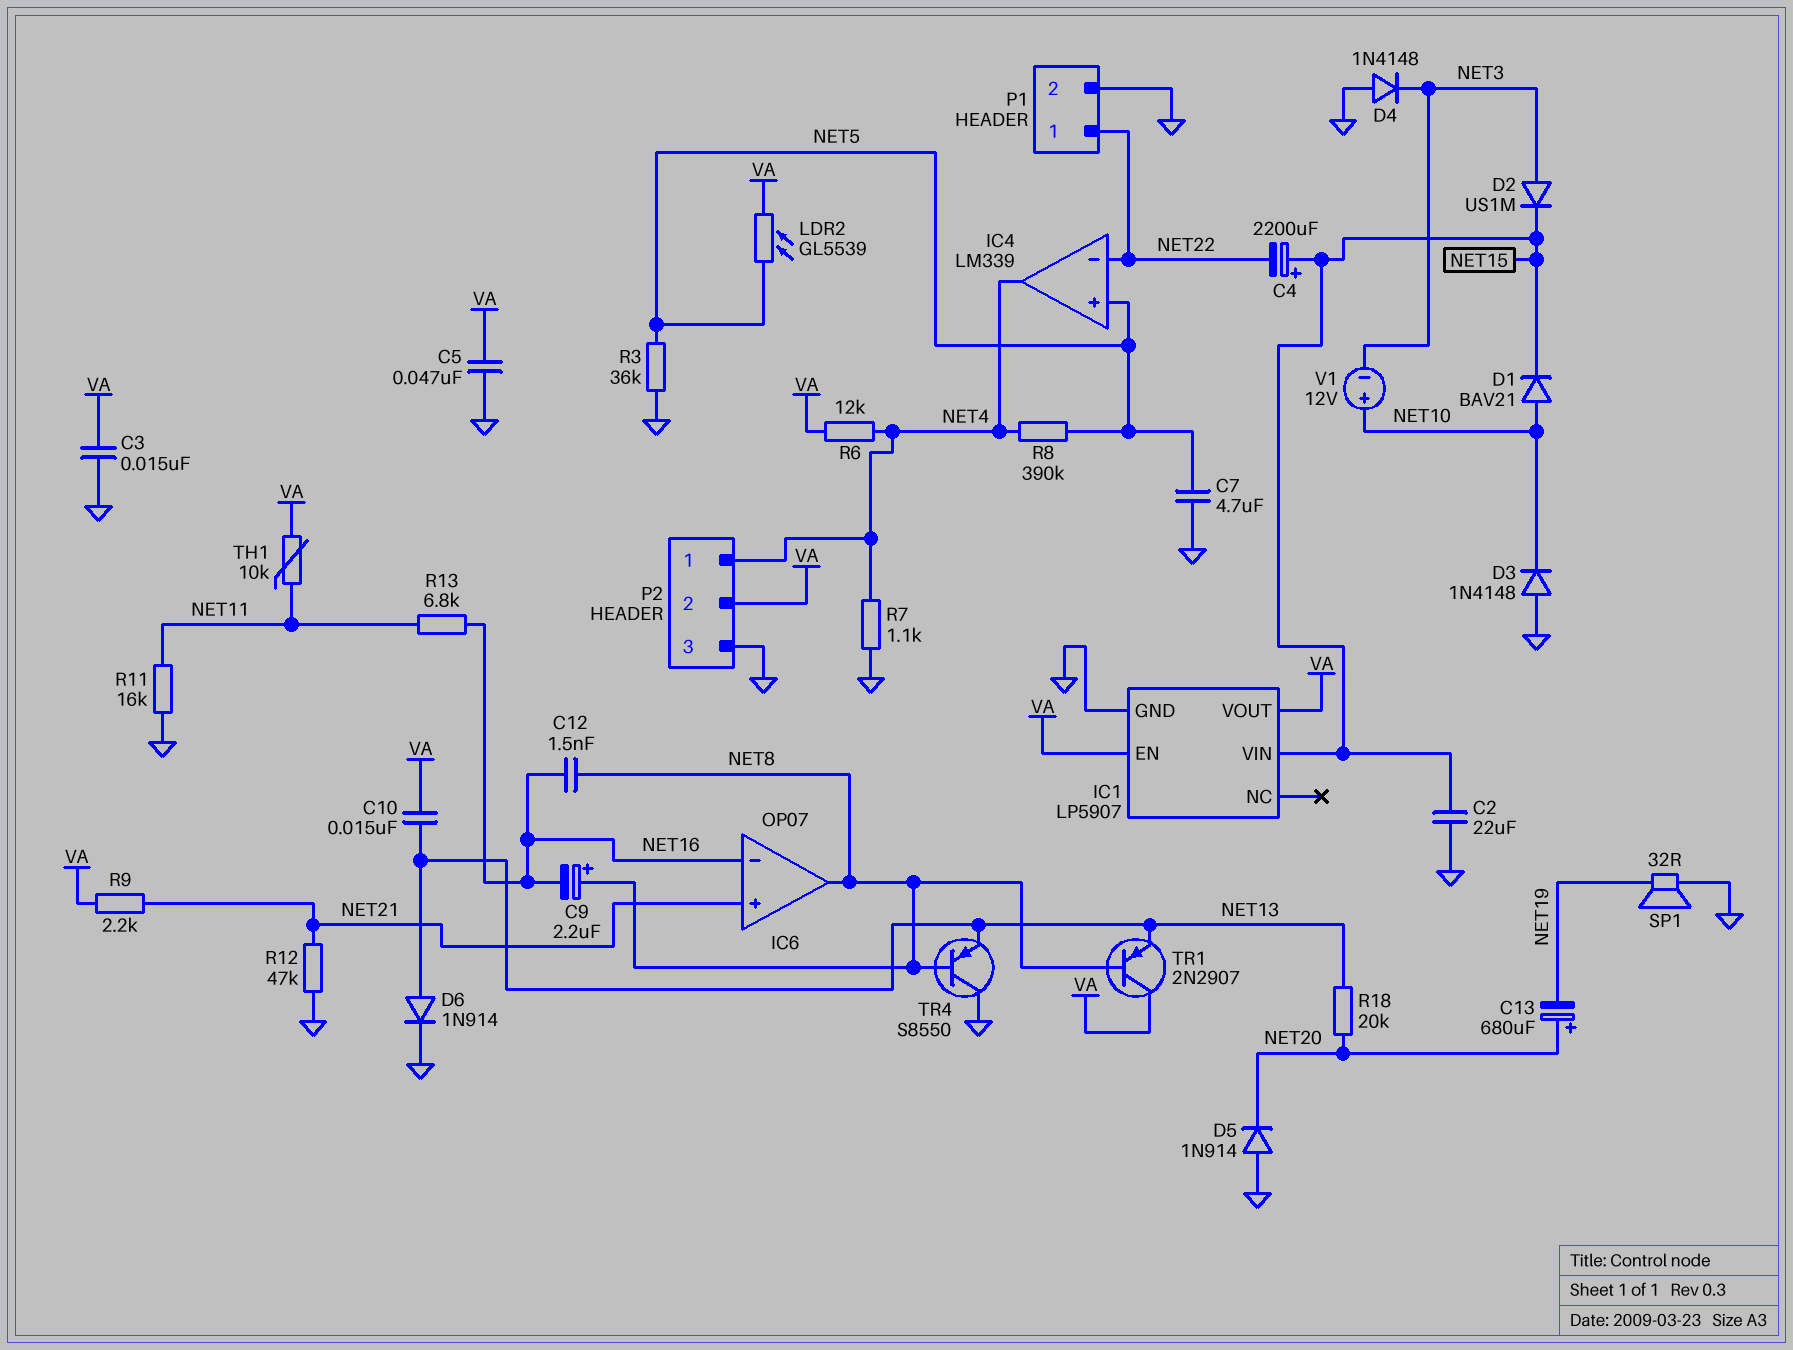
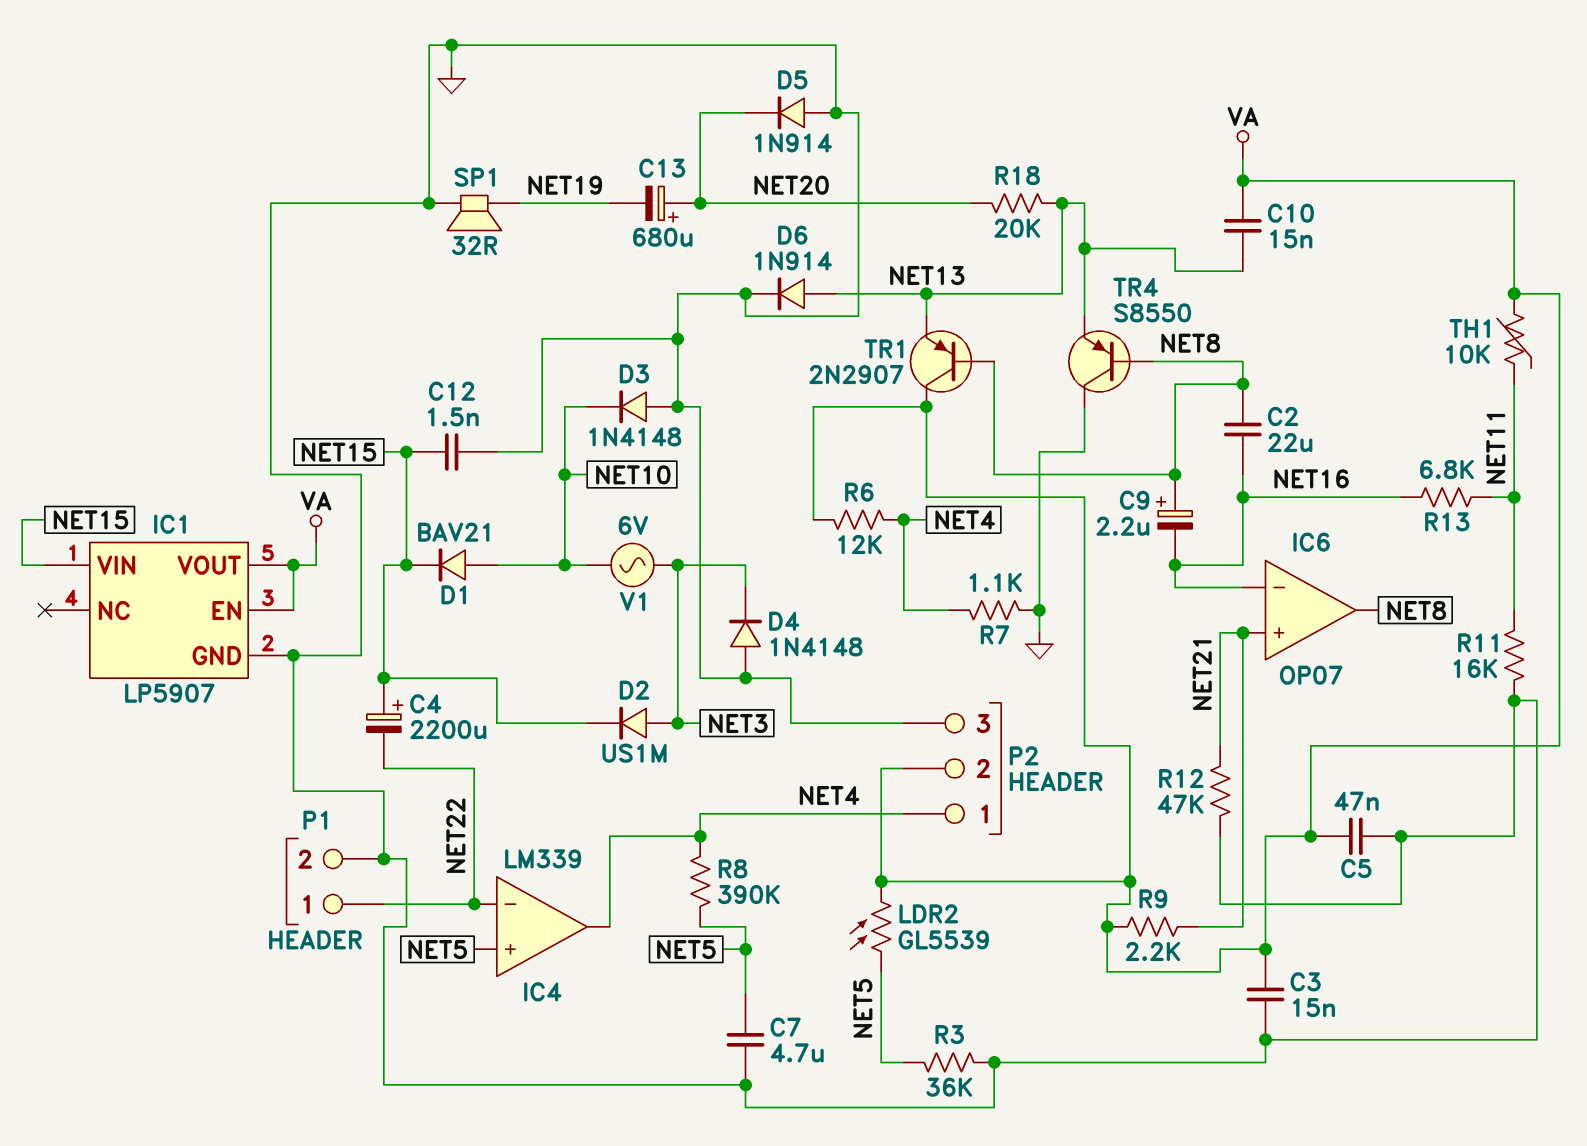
C2: 22uF (GND, NET15) -> 22uF (NET8, NET16)
C12: 1.5nF (NET8, NET16) -> 1.5nF (GND, NET15)
V1: 12V (plus NET10, minus NET3) -> AC 6V (NET3, NET10)

